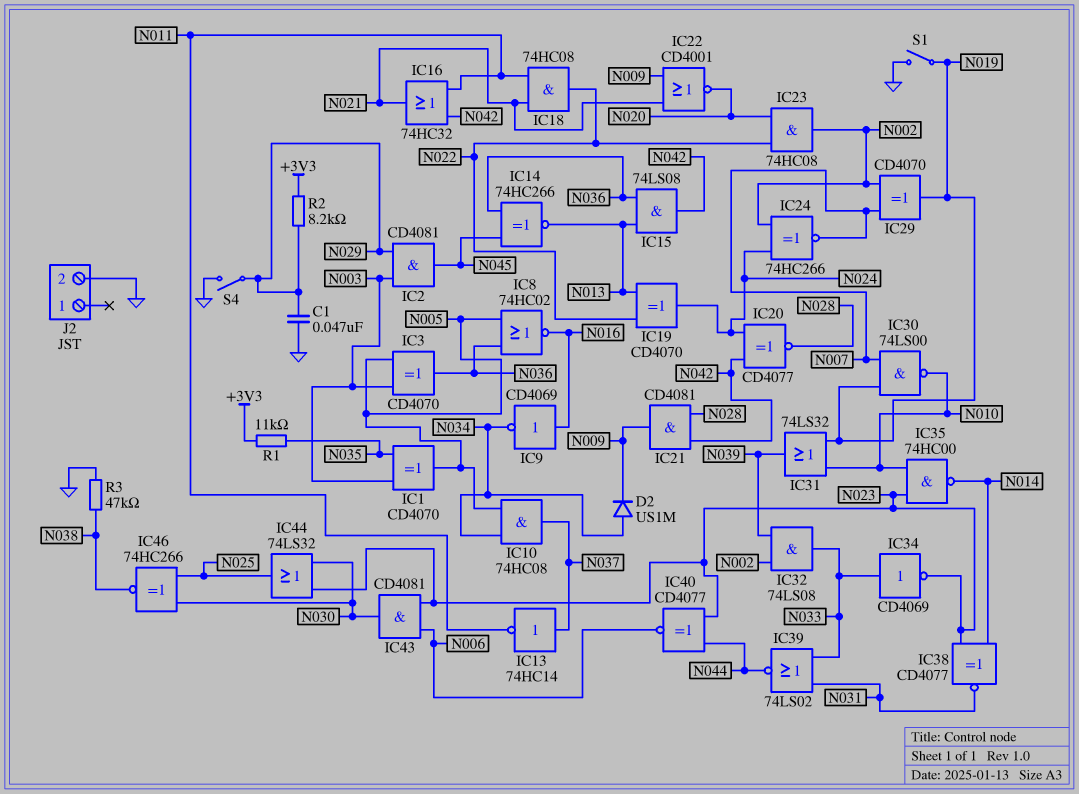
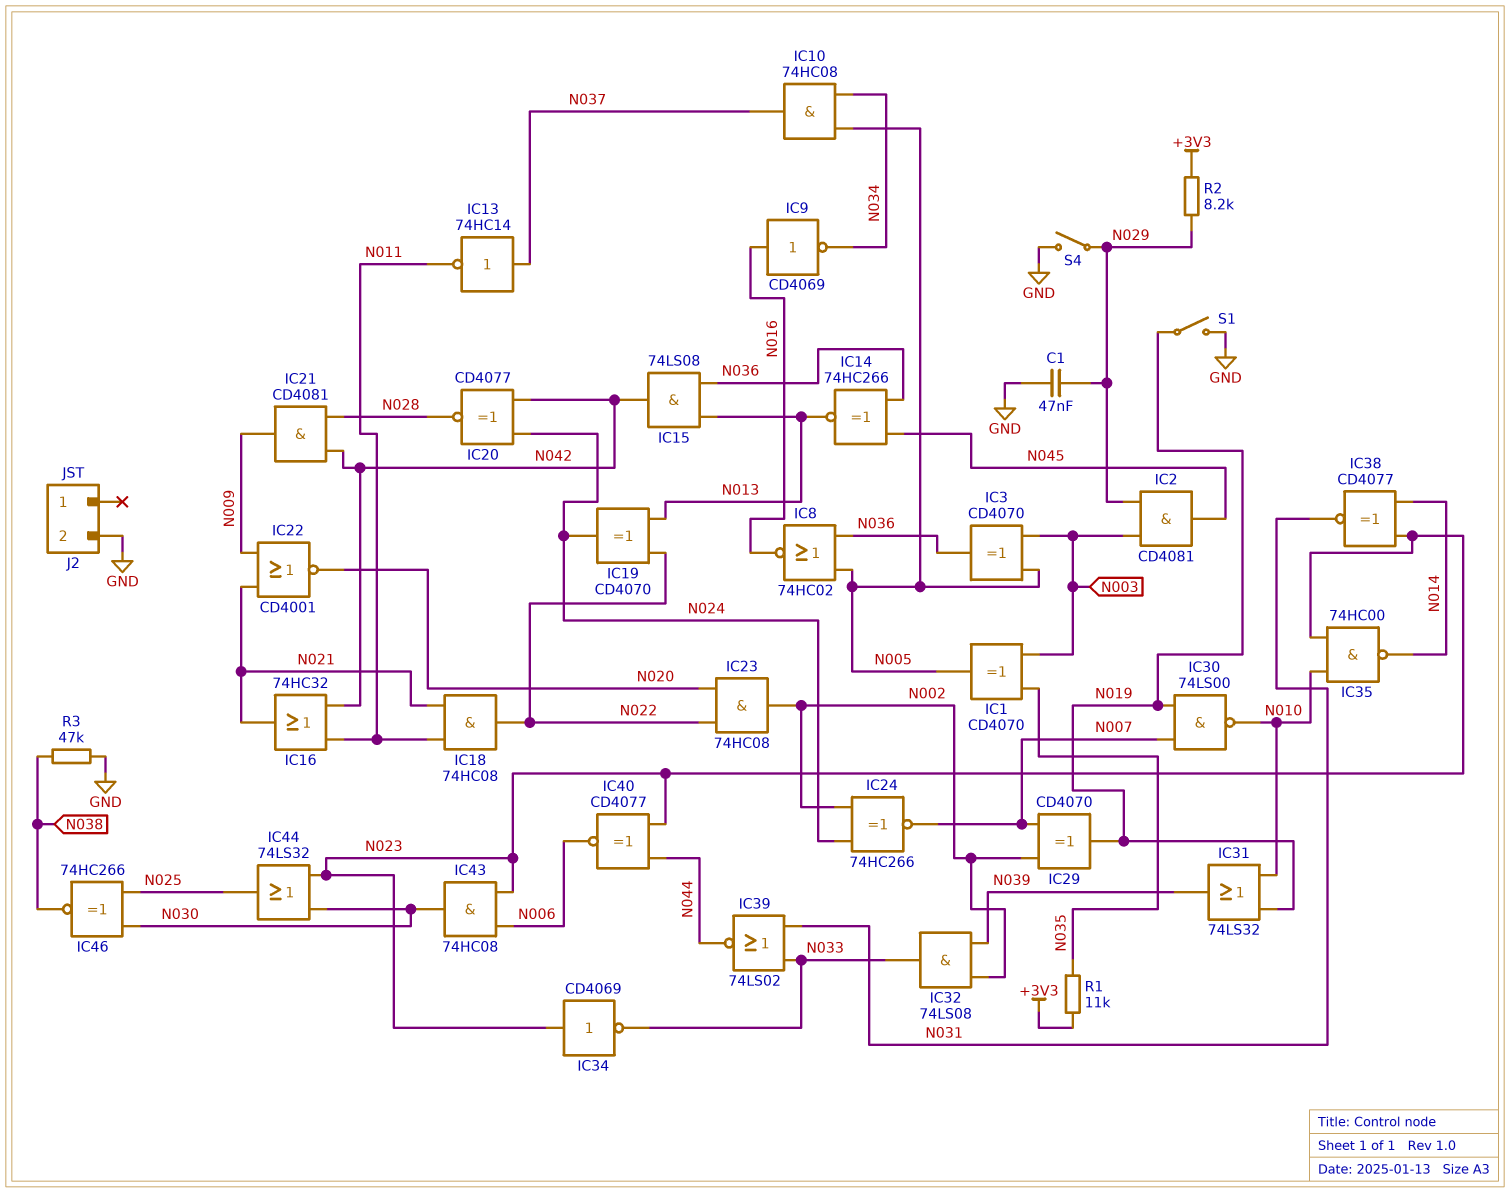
D2: diode US1M (A N034, K N009) -> none
IC34: NOT CD4069 (in N033, out N023) -> NOT CD4069 (in N023, out N033)
IC43: AND CD4081 (in N006, in N023, out N030) -> AND 74HC08 (in N006, in N023, out N030)

